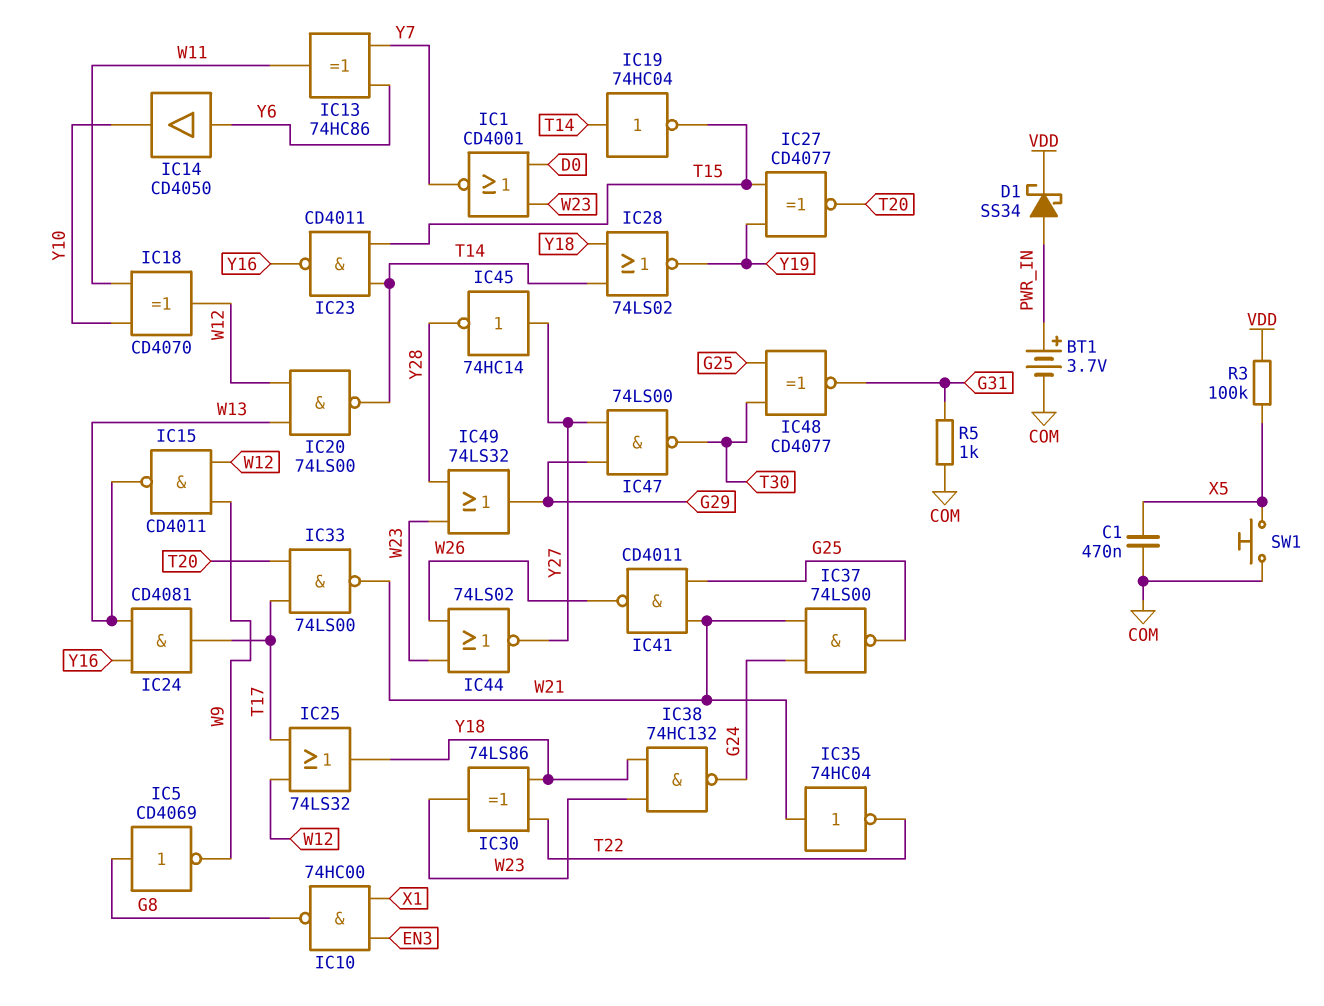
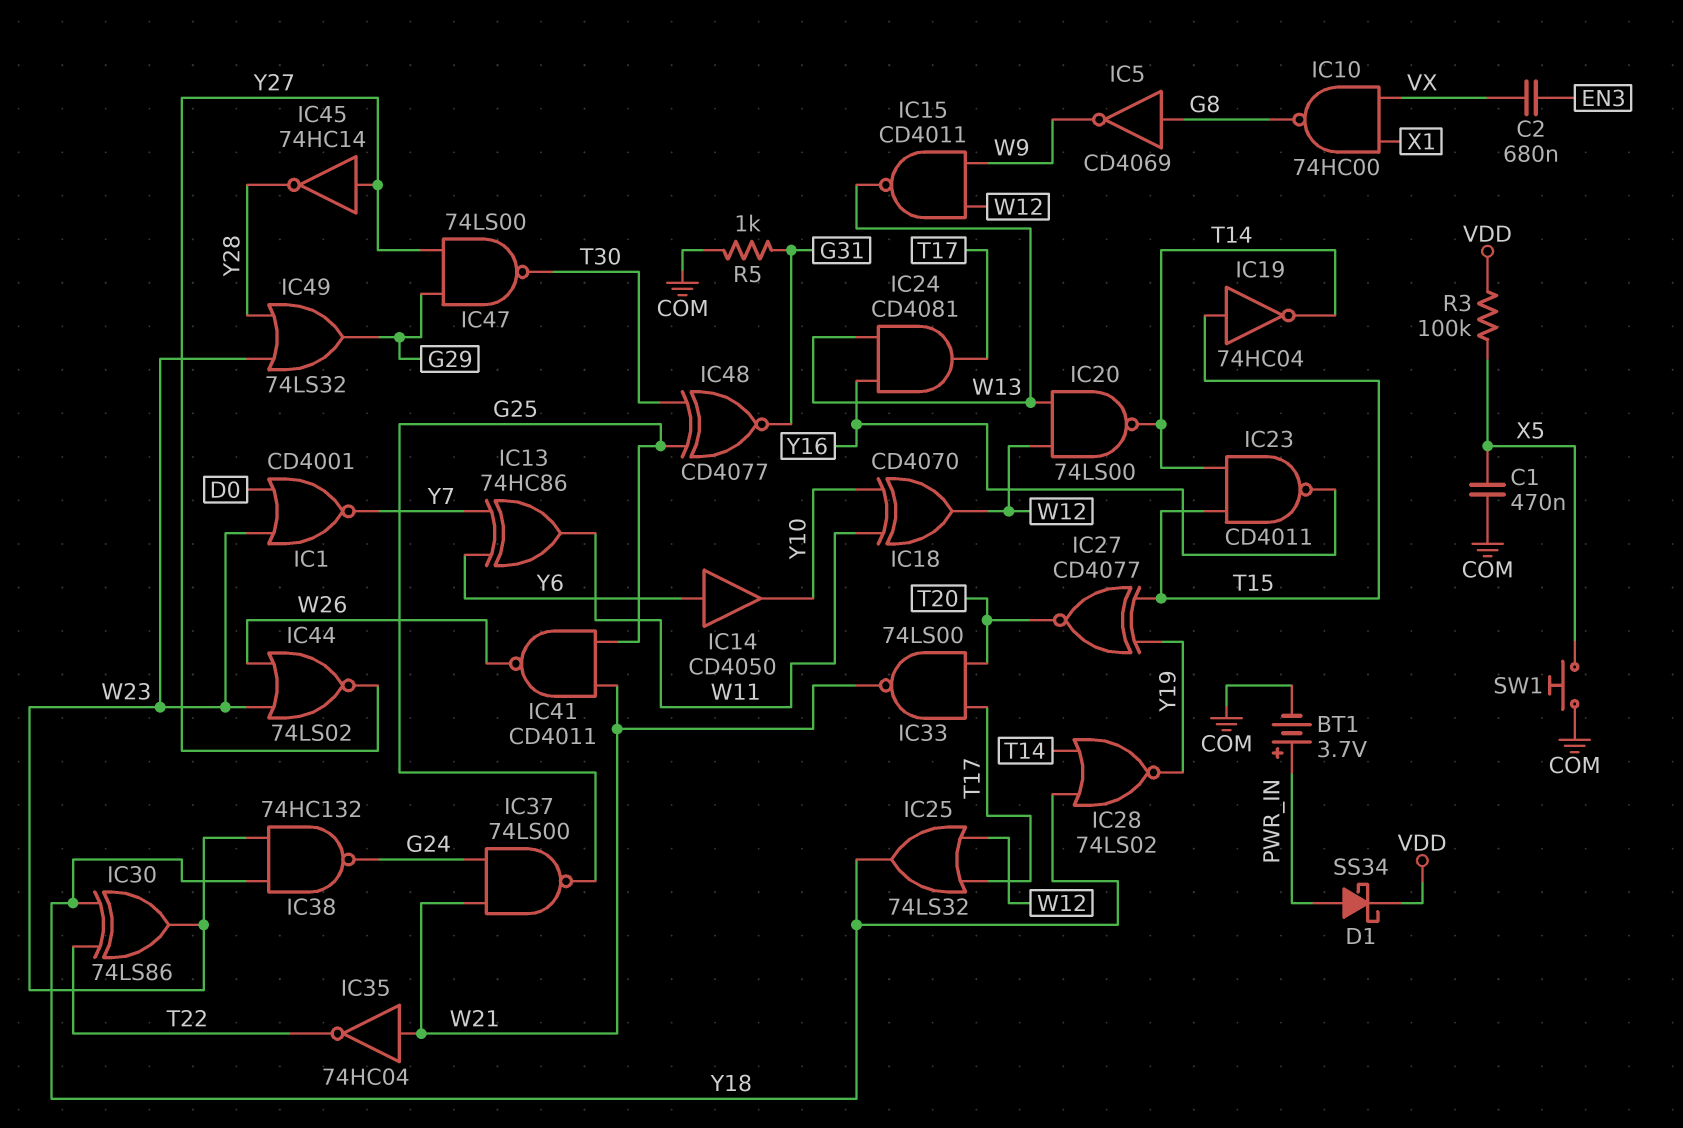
C2: none -> 680nF (EN3, VX)
IC10: NAND 74HC00 (in EN3, in X1, out G8) -> NAND 74HC00 (in VX, in X1, out G8)
IC19: NOT 74HC04 (in T14, out T15) -> NOT 74HC04 (in T15, out T14)

